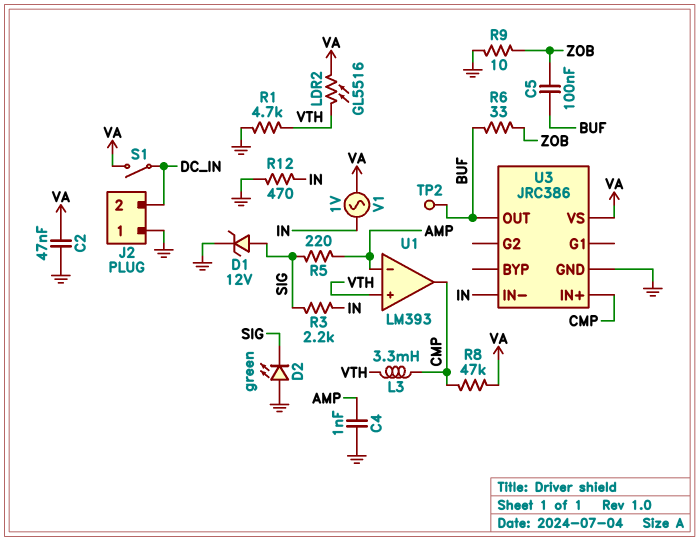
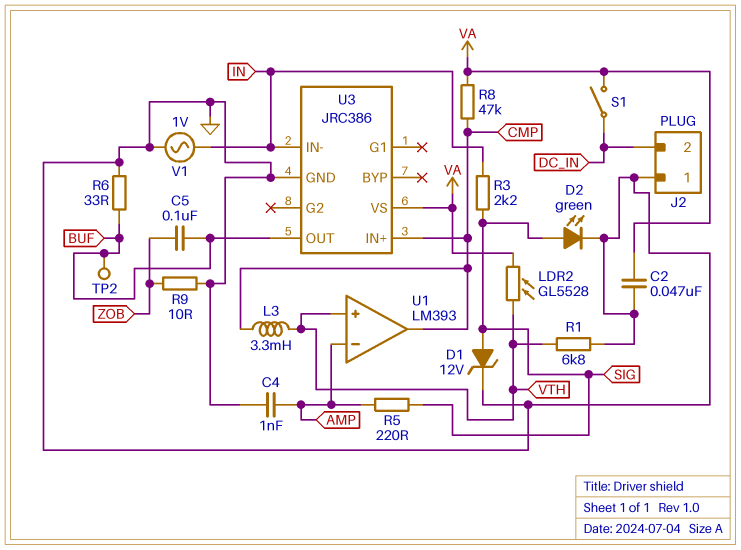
D2: LED green (A GND, K SIG) -> LED green (A SIG, K GND)
LDR2: GL5516 (VA, VTH) -> GL5528 (VA, VTH)
R1: 4.7k (GND, VTH) -> 6.8k (GND, VTH)
R6: 33 (BUF, ZOB) -> 33 (BUF, GND)
R12: 470 (GND, IN) -> none
V1: AC 1V (IN, VA) -> AC 1V (GND, IN)

